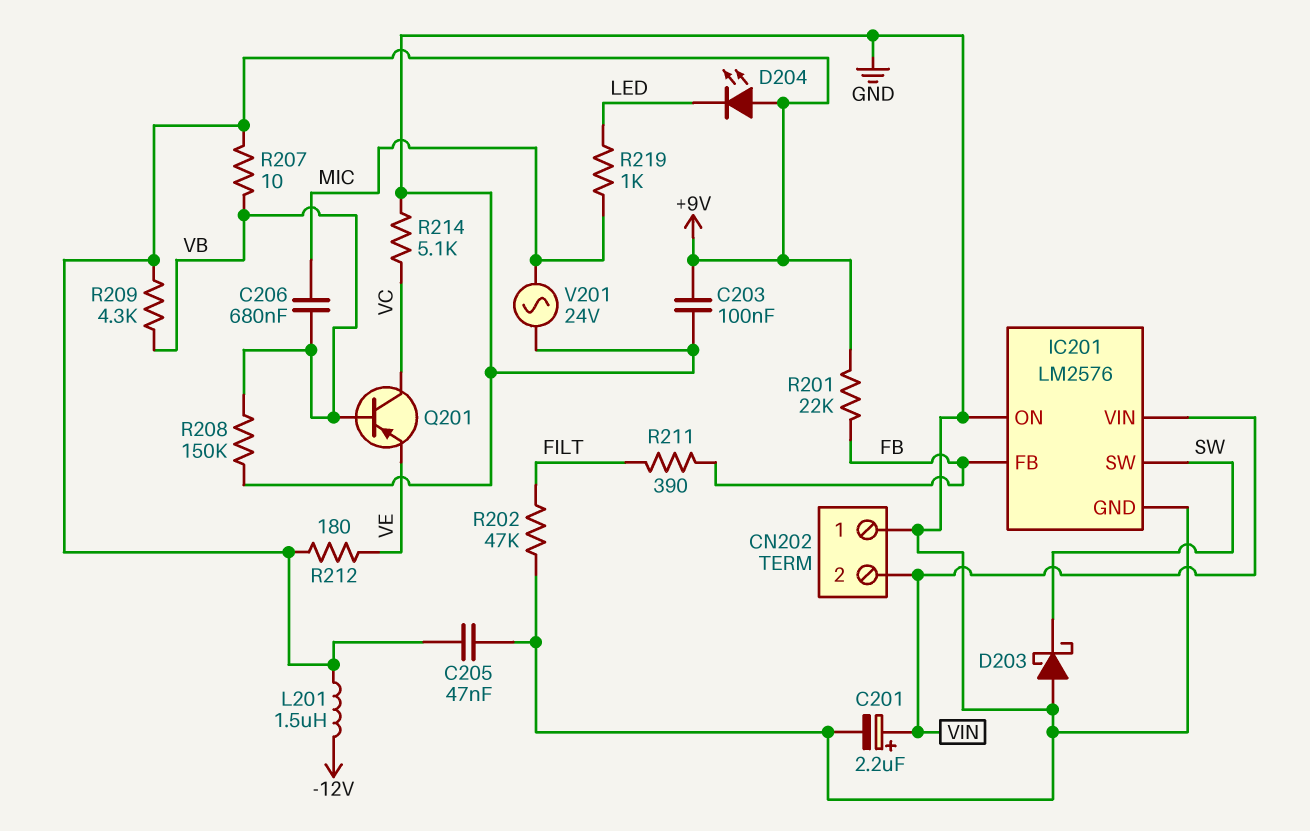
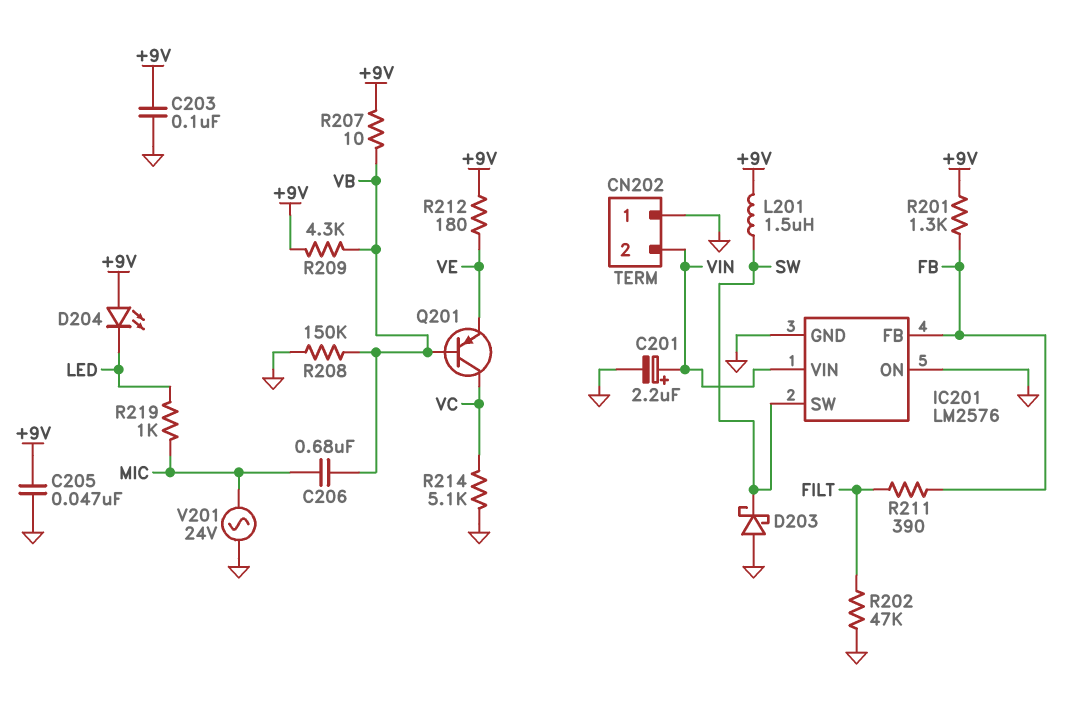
L201: 1.5uH (+9V, -12V) -> 1.5uH (+9V, SW)
R201: 22k (+9V, FB) -> 1.3k (+9V, FB)

